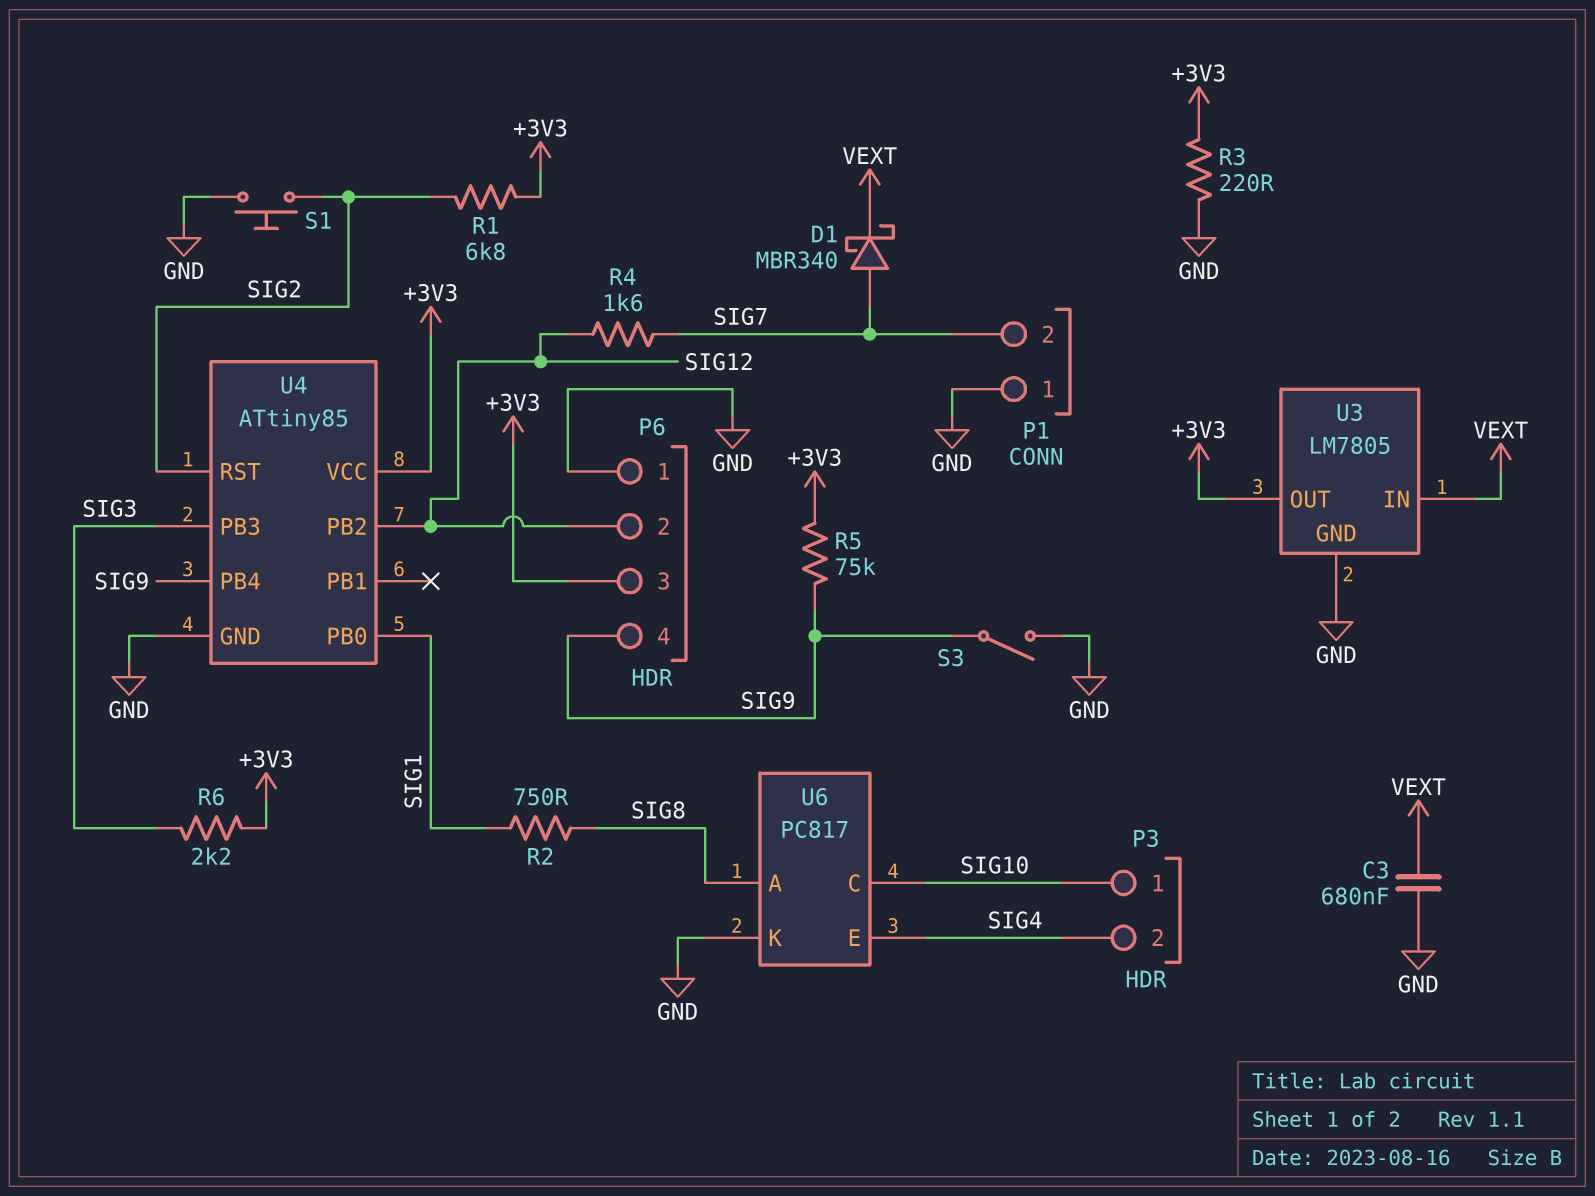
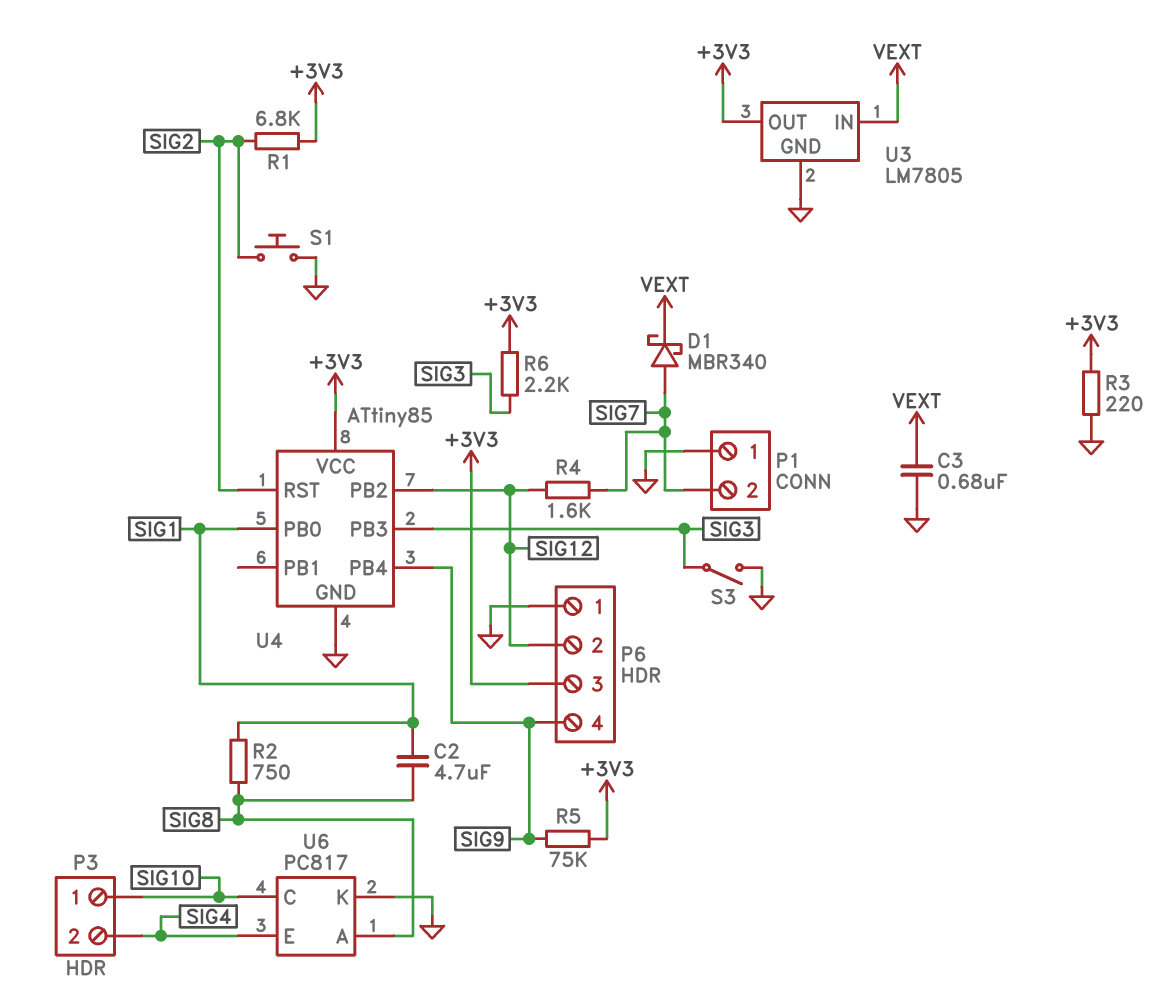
C2: none -> 4.7uF (SIG1, SIG8)
S3: switch (GND, SIG9) -> switch (GND, SIG3)

